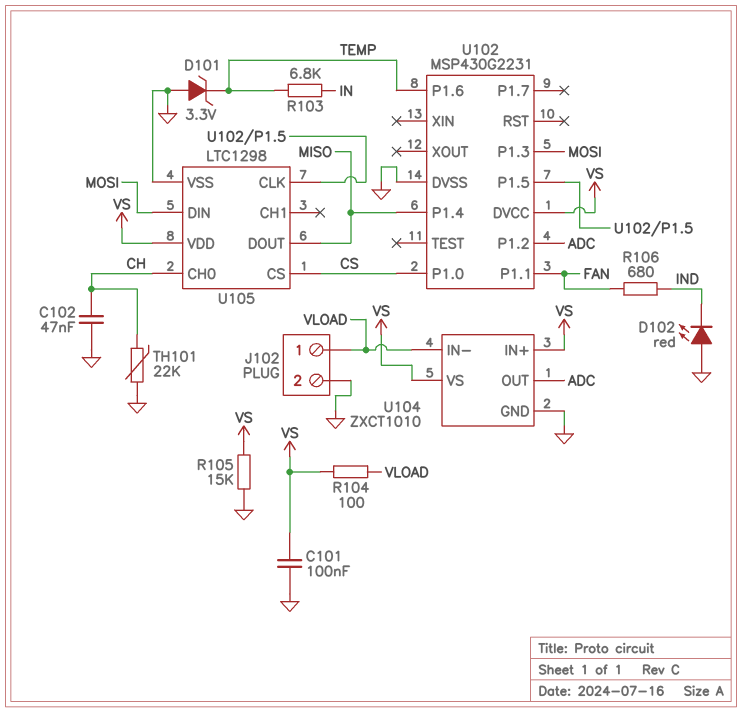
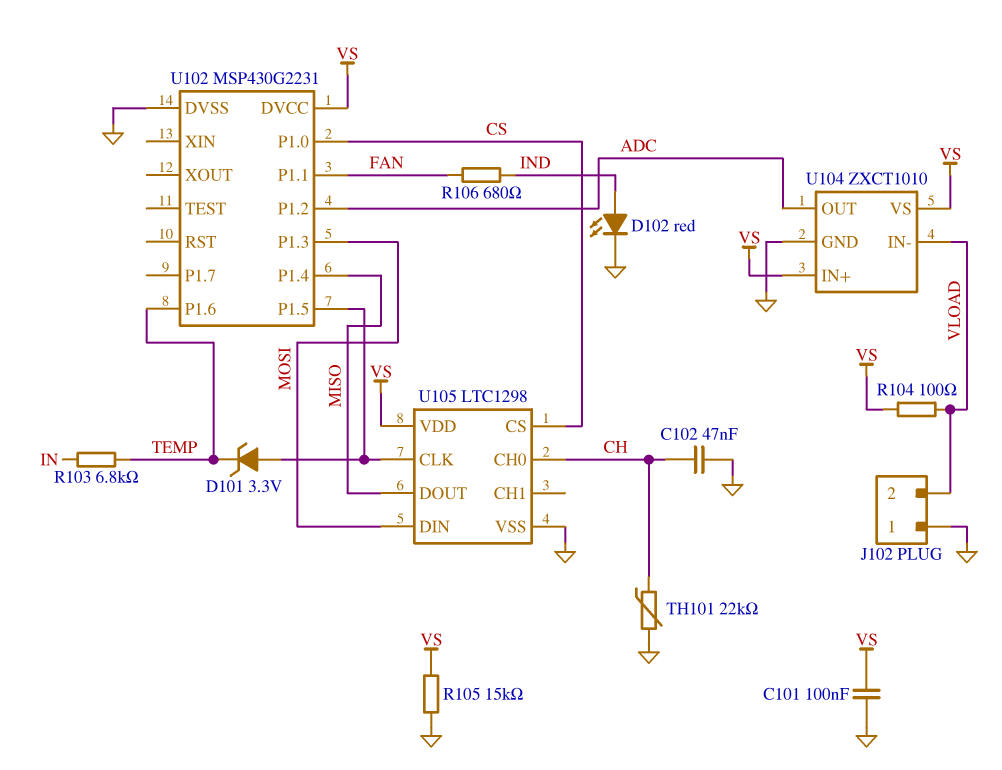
D101: zener 3.3V (A GND, K TEMP) -> zener 3.3V (A U102/P1.5, K TEMP)
D102: LED red (A GND, K IND) -> LED red (A IND, K GND)
J102 pin 1: VLOAD -> GND
J102 pin 2: GND -> VLOAD

